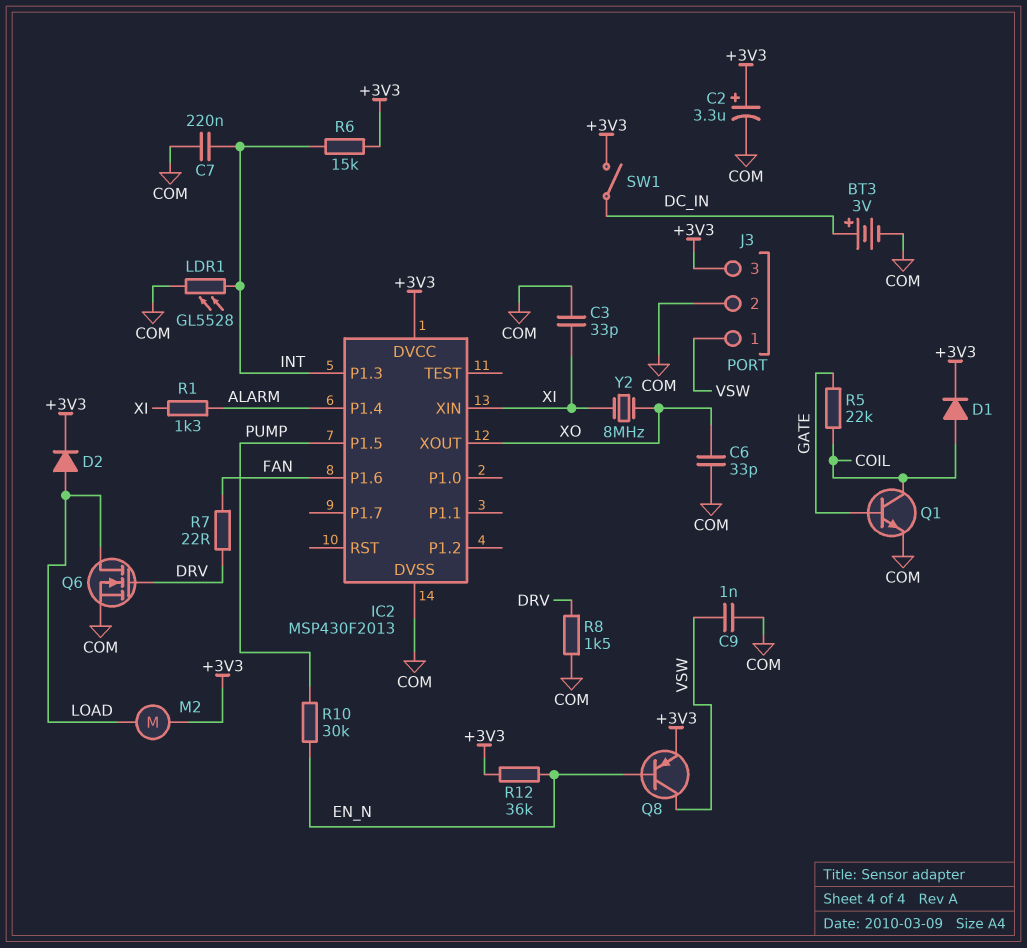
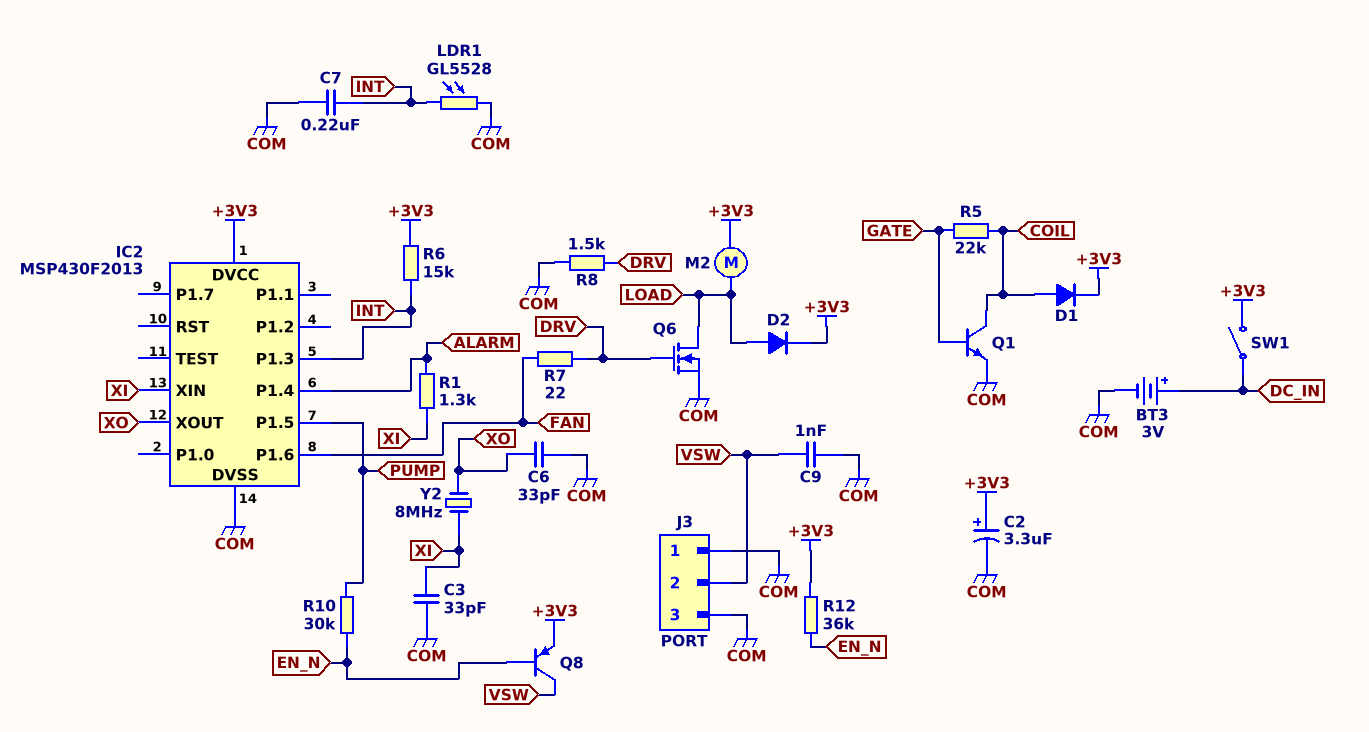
J3 pin 1: VSW -> COM
J3 pin 2: COM -> VSW
J3 pin 3: +3V3 -> COM

